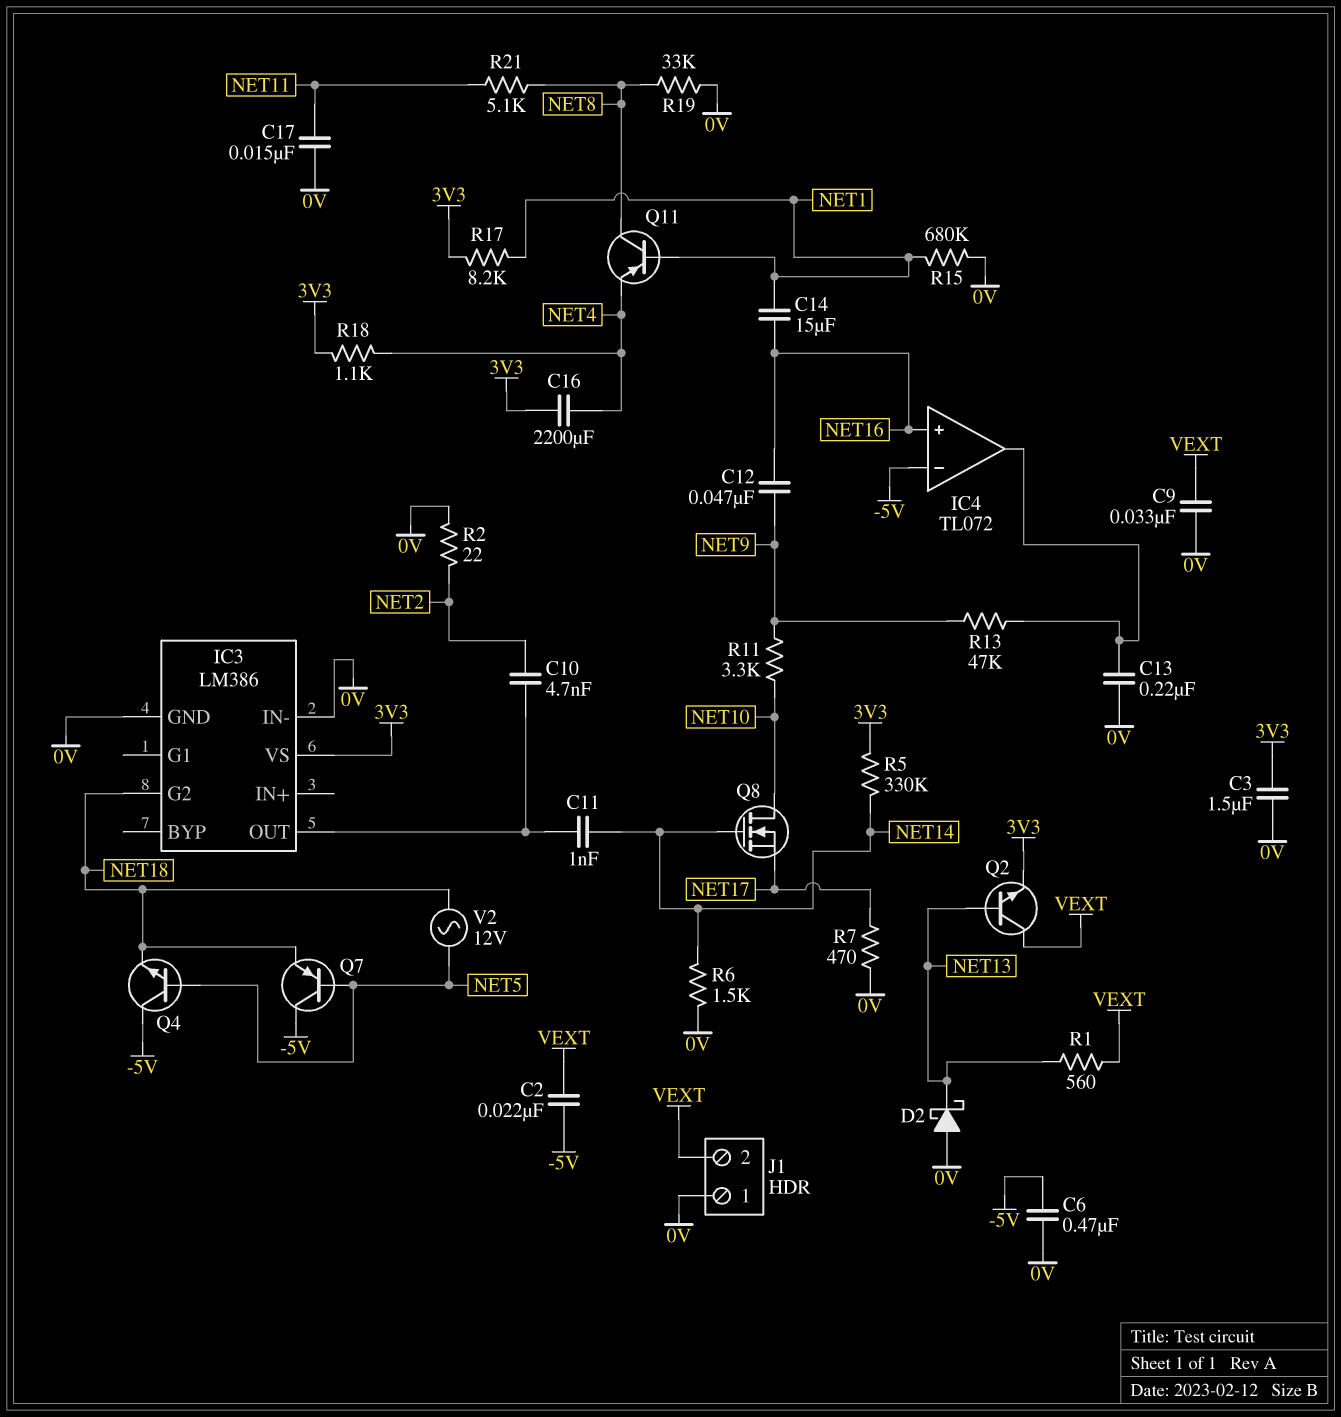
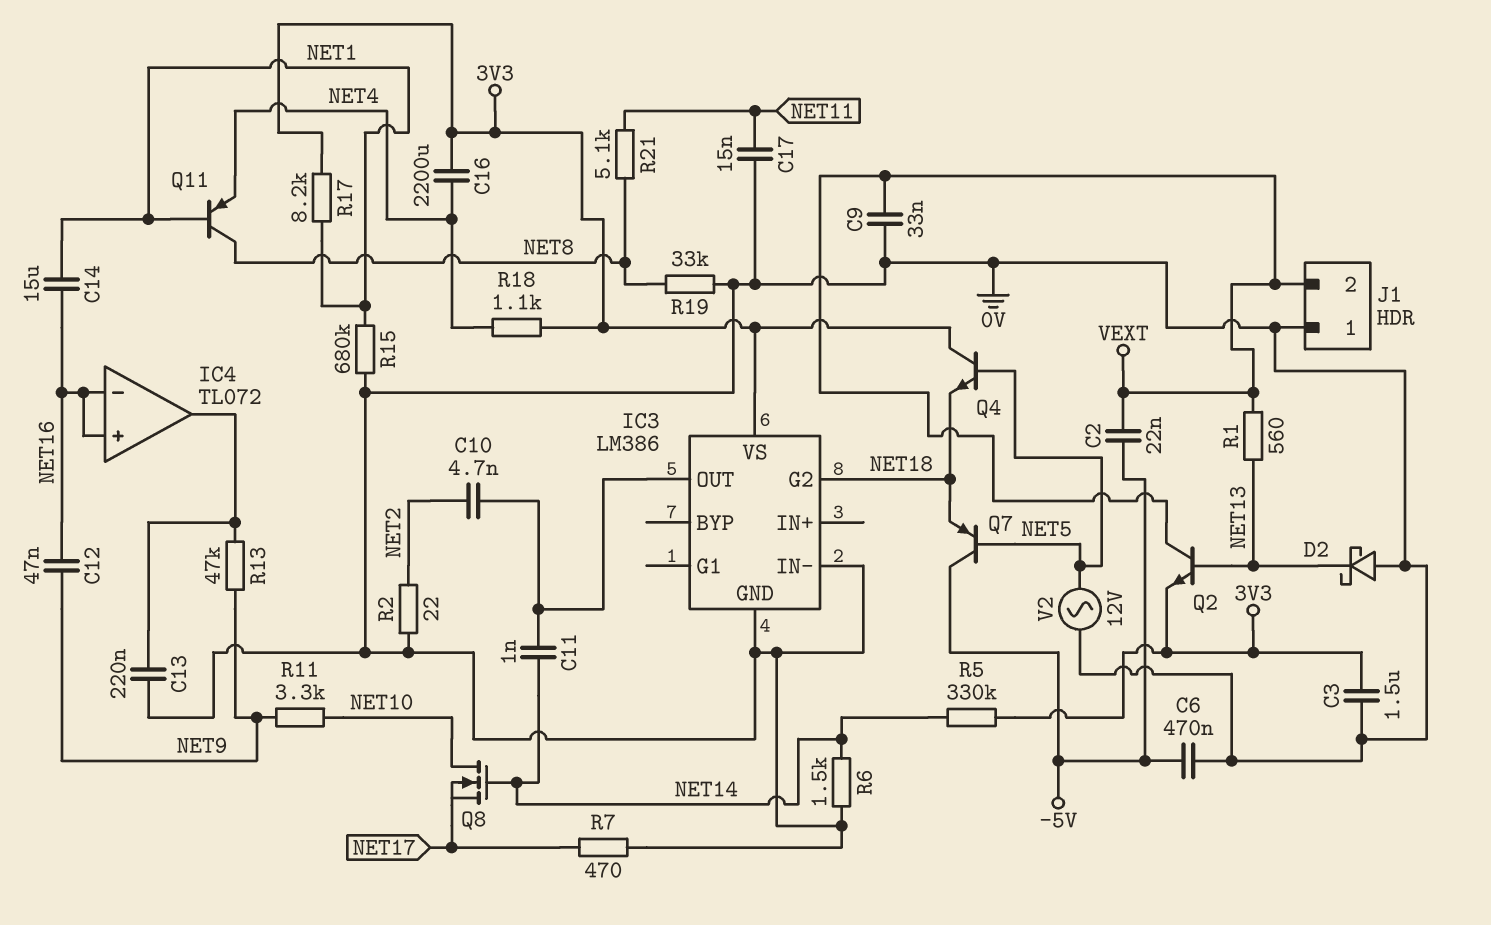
IC4 pin in-: -5V -> NET16
Q4: NPN (B NET5, C -5V, E NET18) -> NPN (B NET5, C 3V3, E NET18)
V2: AC 12V (NET5, NET18) -> AC 12V (0V, NET5)

